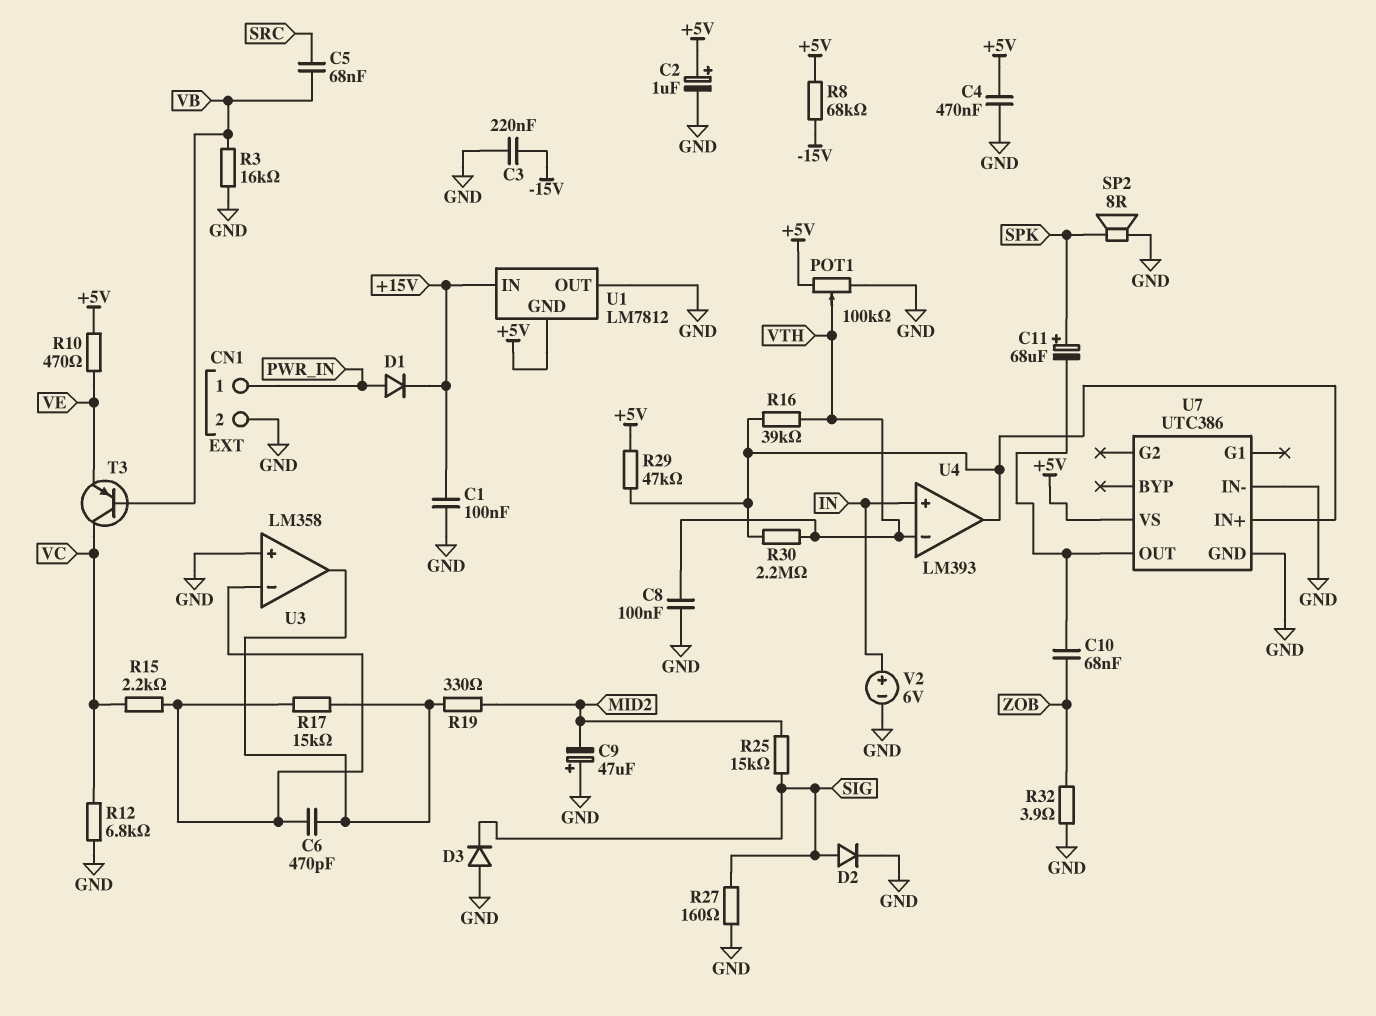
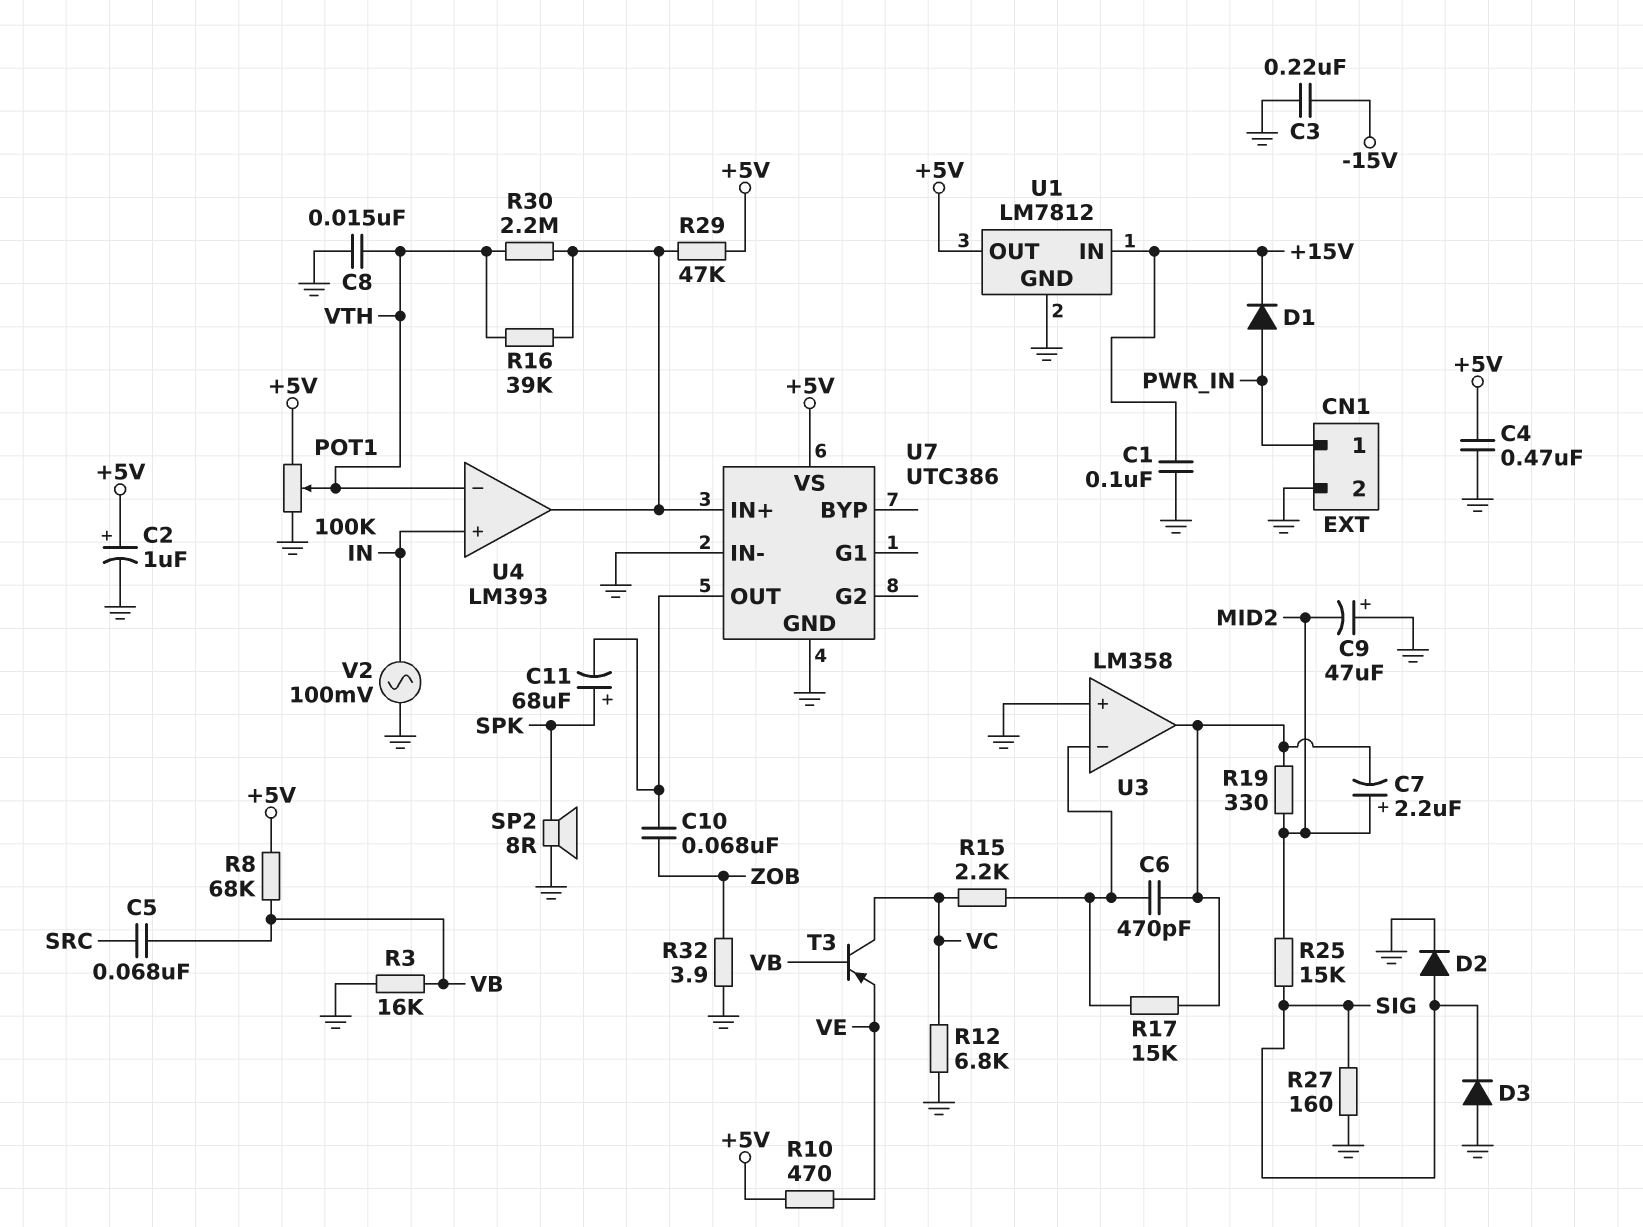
C7: none -> 2.2uF (plus MID2, minus U3/out)
C8: 100nF (GND, VTH) -> 15nF (GND, VTH)
R8: 68k (+5V, -15V) -> 68k (+5V, VB)
U1 pin GND: +5V -> GND
U1 pin OUT: GND -> +5V
V2: 6V (plus IN, minus GND) -> AC 100mV (GND, IN)

